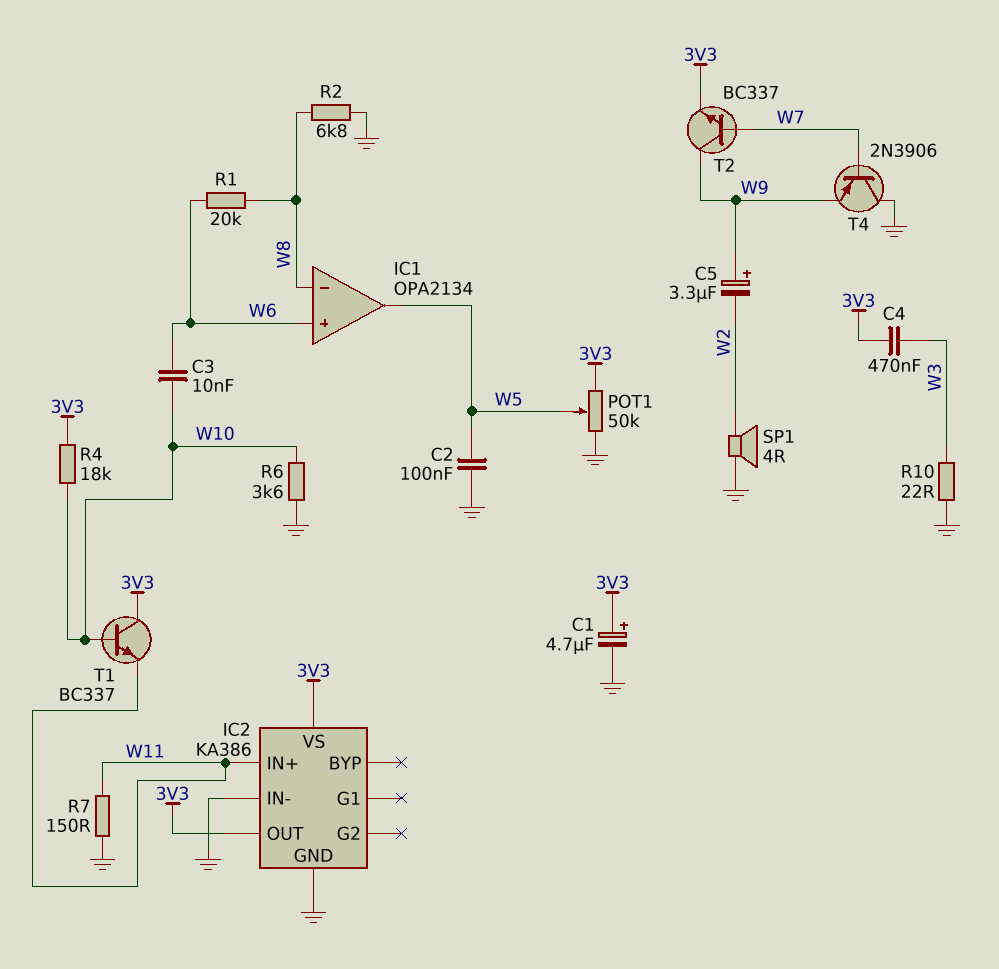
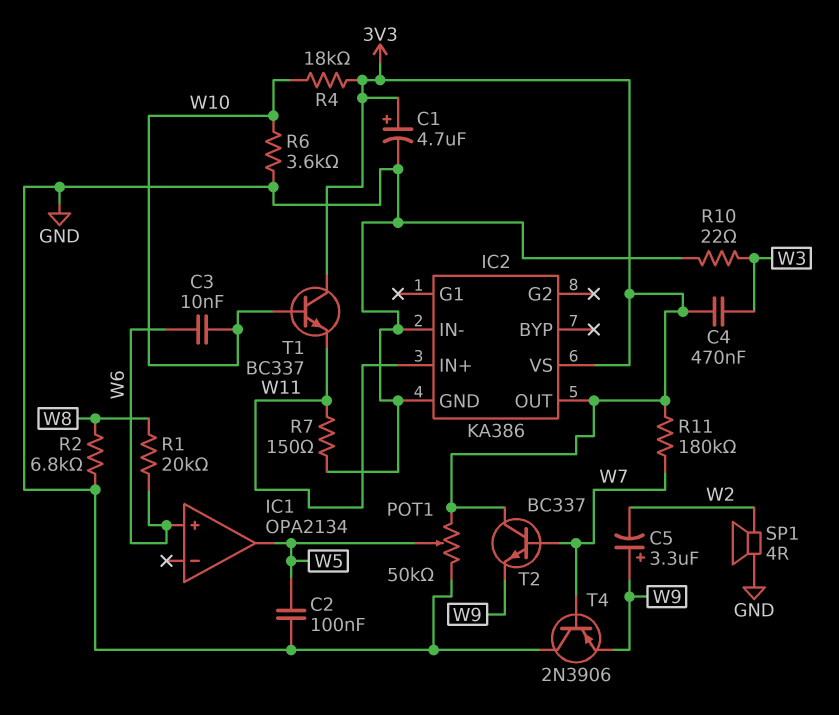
IC1 pin in-: W8 -> none
R11: none -> 180k (3V3, W7)
T2: NPN BC337 (B W7, C W9, E 3V3) -> NPN BC337 (B W7, C 3V3, E W9)

